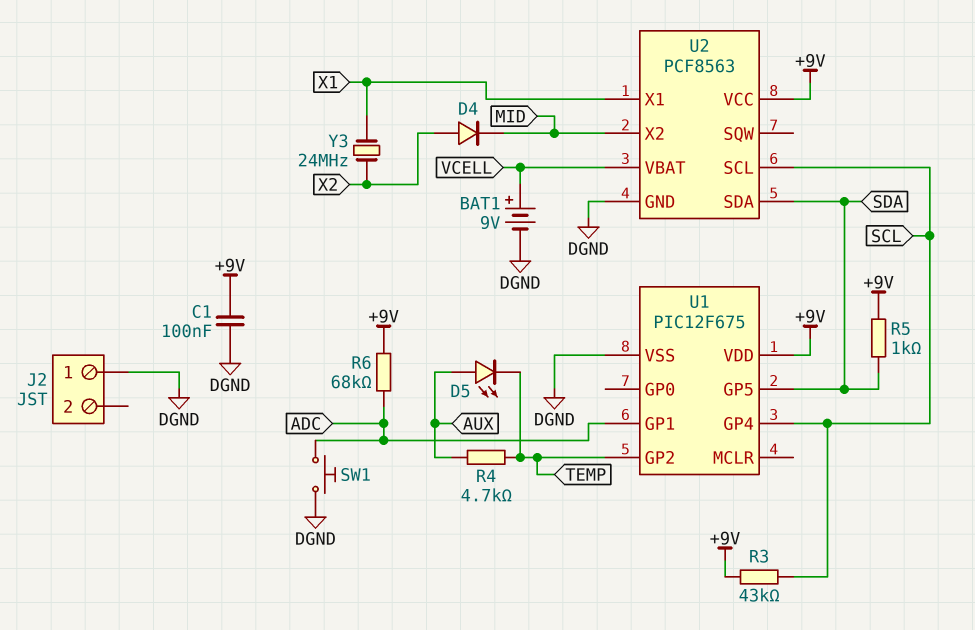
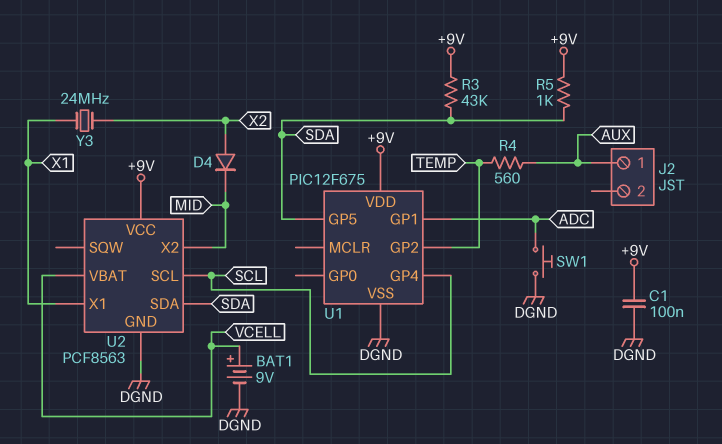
D5: LED (A AUX, K TEMP) -> none
J2 pin 1: DGND -> AUX
R3: 43k (+9V, SCL) -> 43k (+9V, SDA)
R4: 4.7k (AUX, TEMP) -> 560 (AUX, TEMP)
R6: 68k (+9V, ADC) -> none

